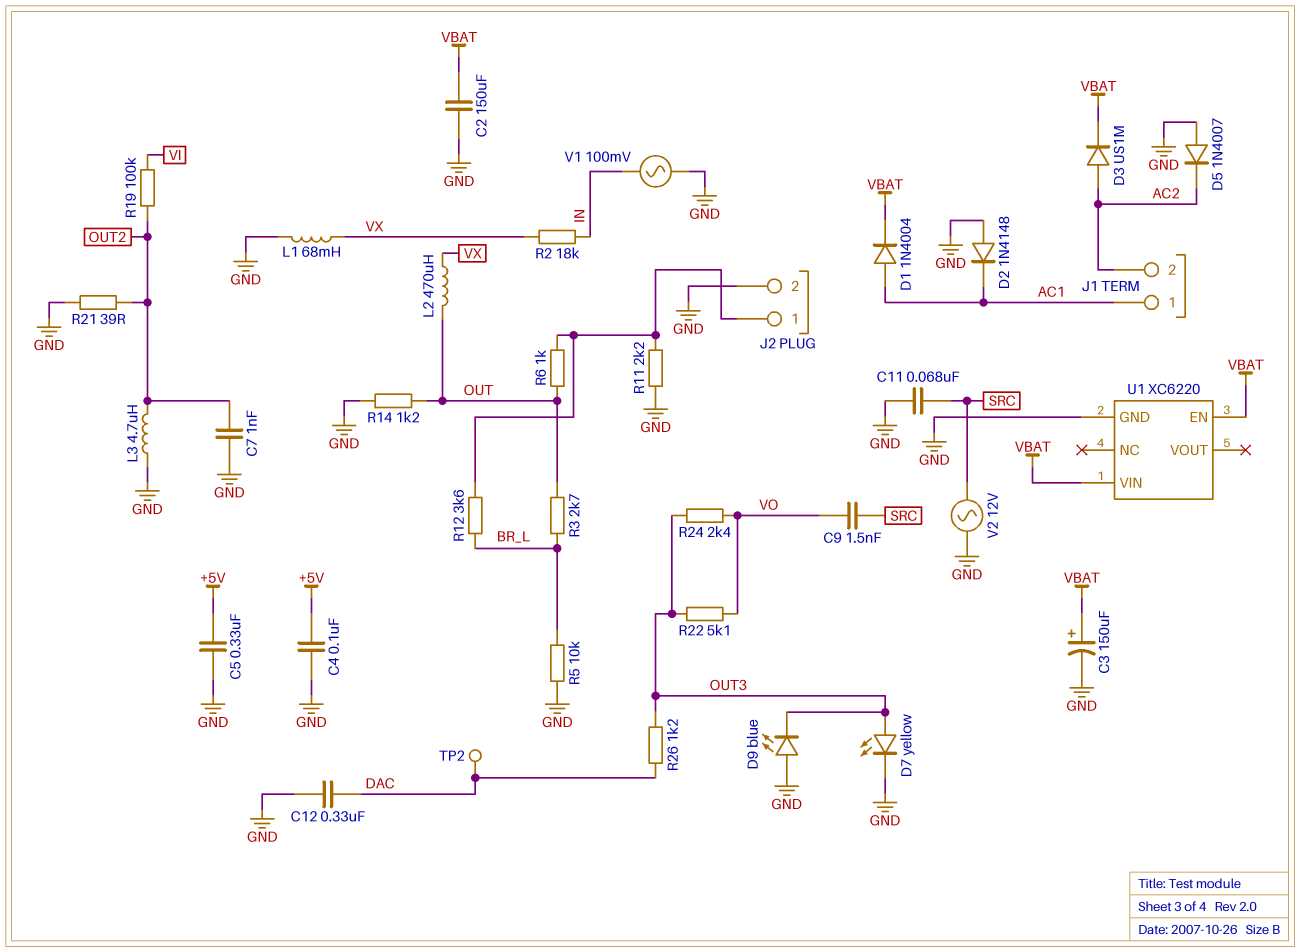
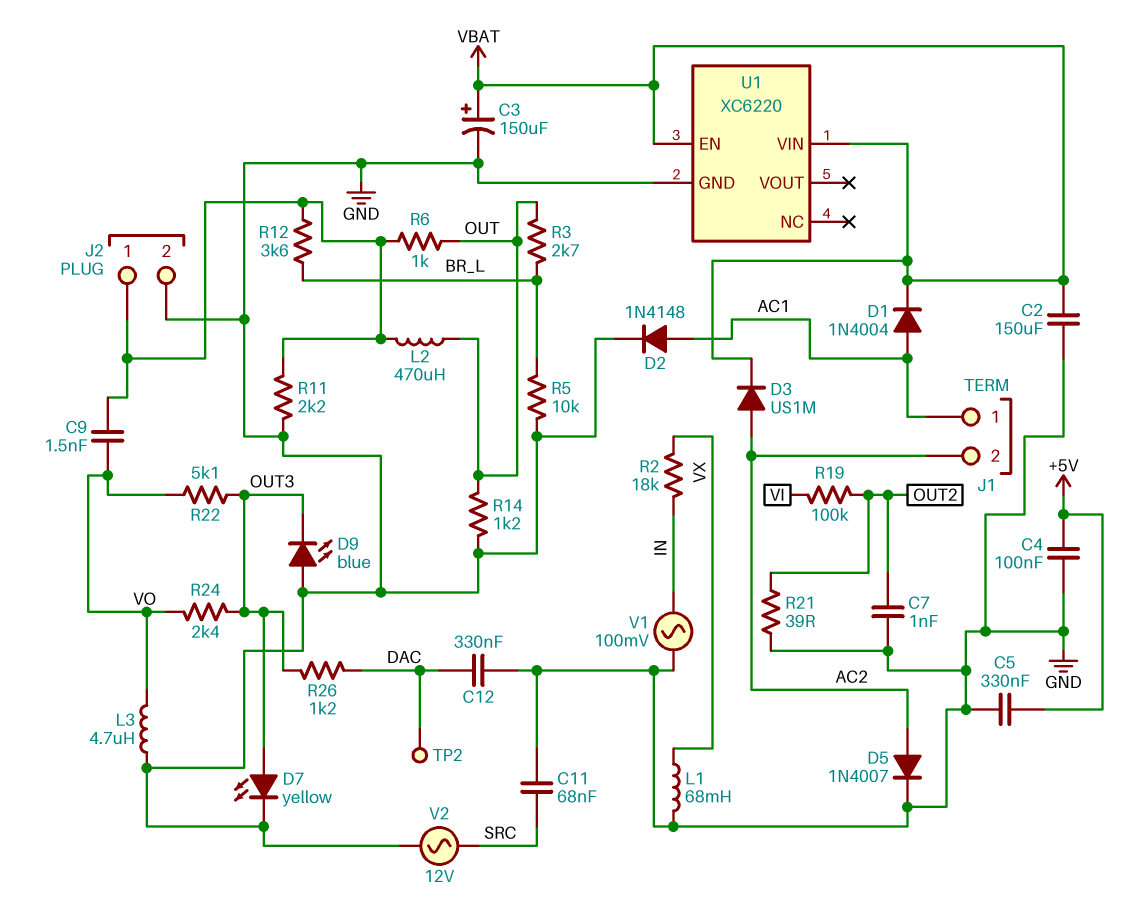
C9: 1.5nF (SRC, VO) -> 1.5nF (J2/1, VO)
D2: diode 1N4148 (A GND, K AC1) -> diode 1N4148 (A AC1, K GND)
D5: diode 1N4007 (A GND, K AC2) -> diode 1N4007 (A AC2, K GND)
L2: 470uH (OUT, VX) -> 470uH (J2/1, OUT)
L3: 4.7uH (GND, OUT2) -> 4.7uH (GND, VO)

